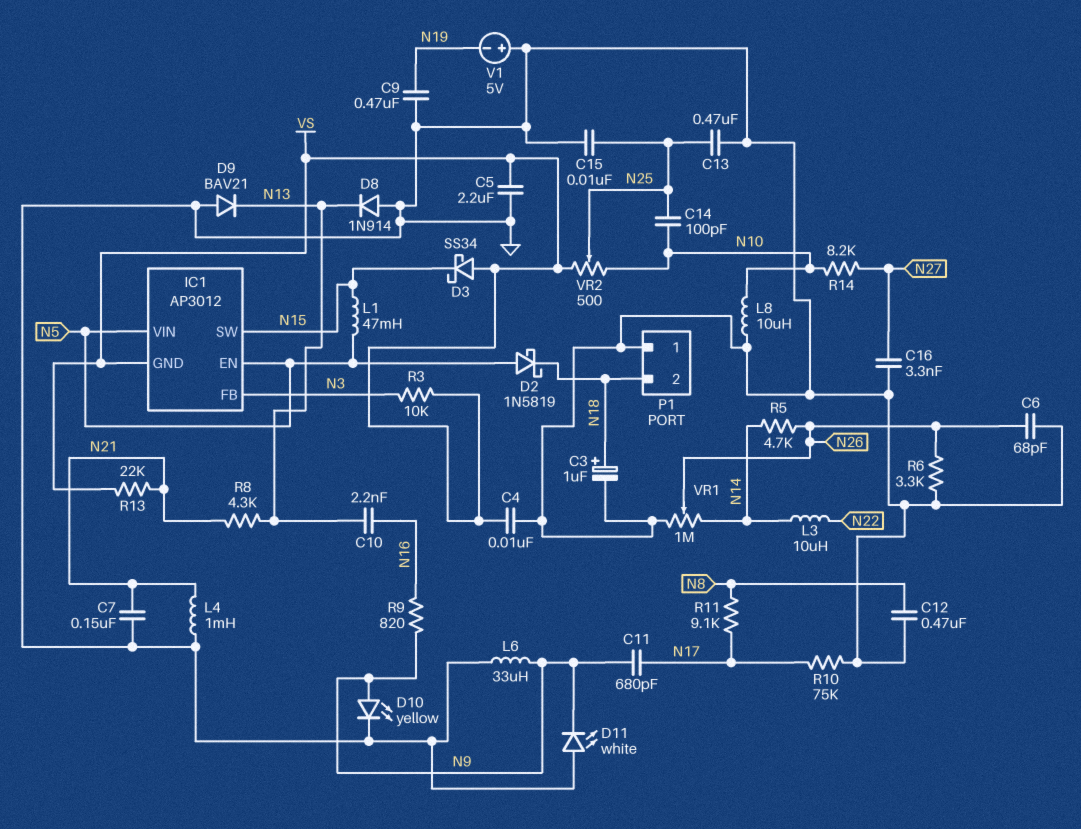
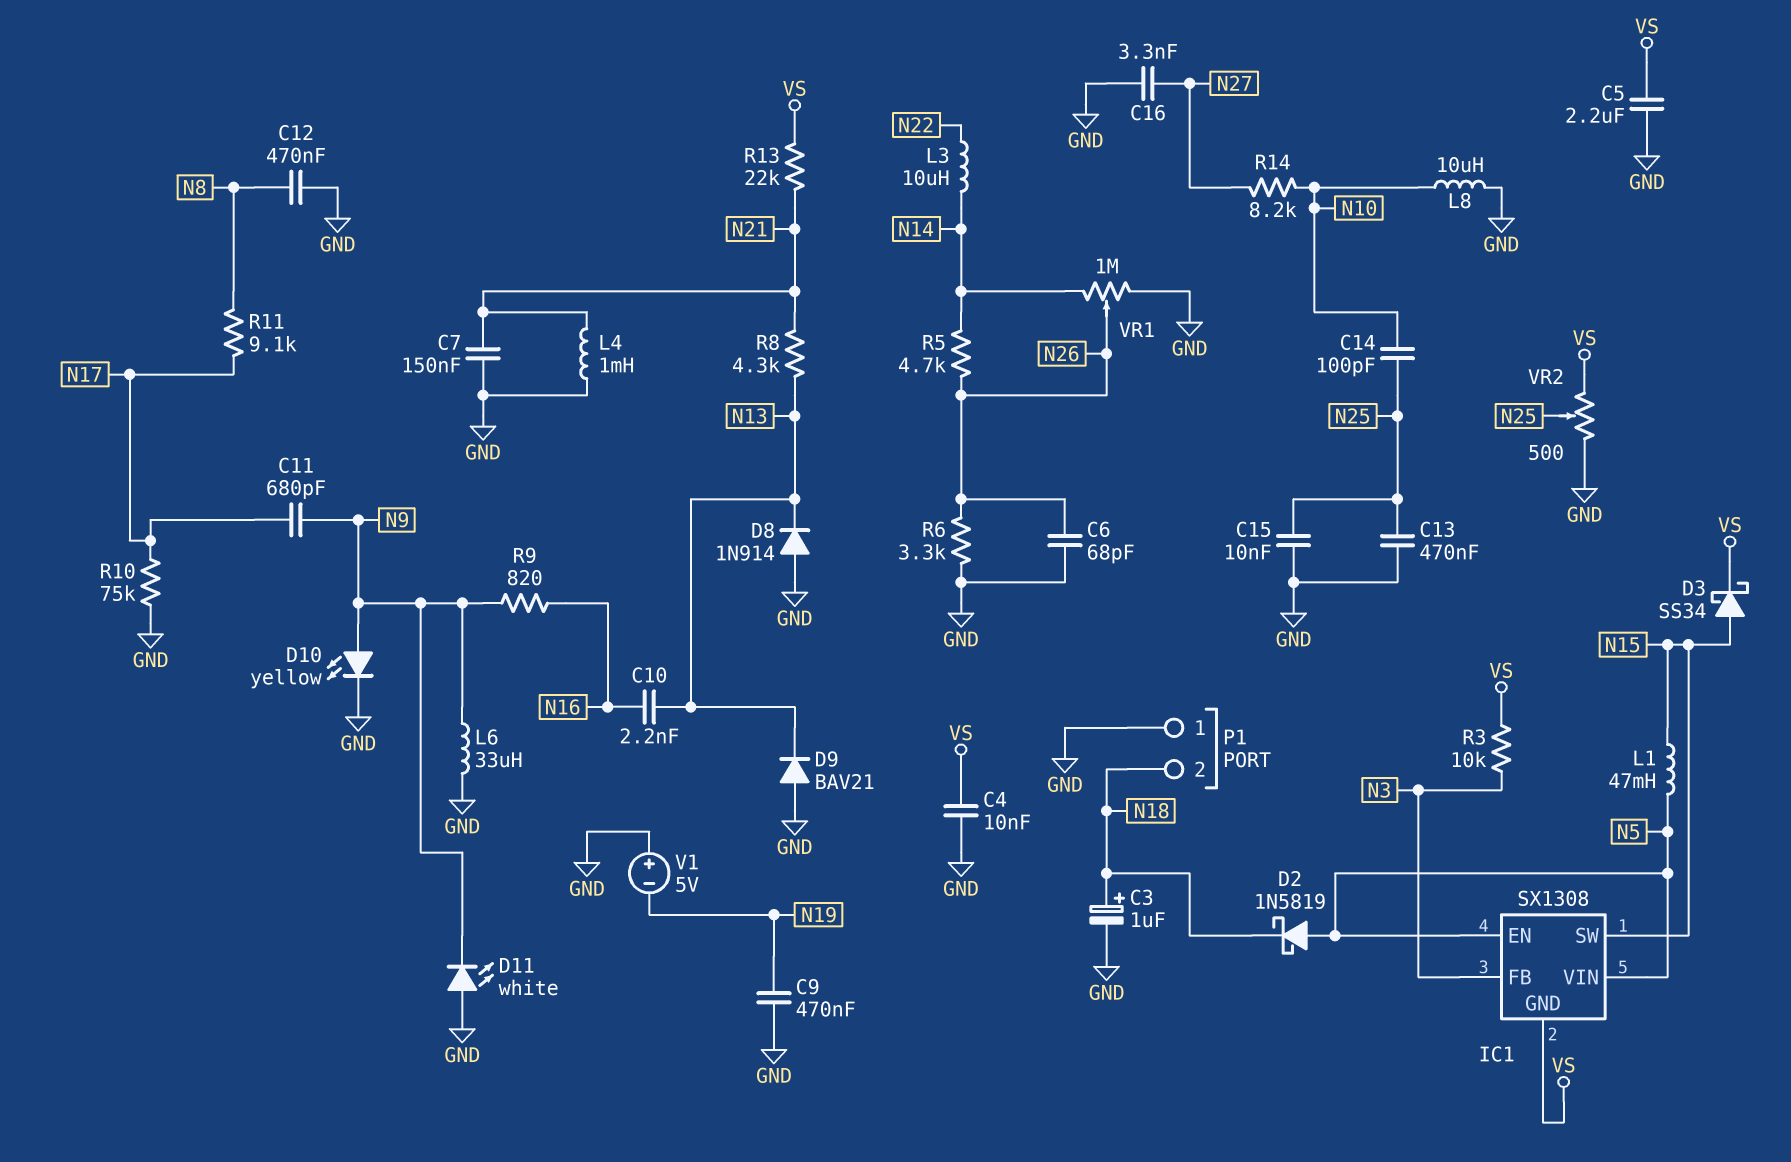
D3: schottky SS34 (A VS, K N15) -> schottky SS34 (A N15, K VS)
IC1: AP3012 -> SX1308
VR2: 500 (N10, VS, wiper N25) -> 500 (GND, VS, wiper N25)

